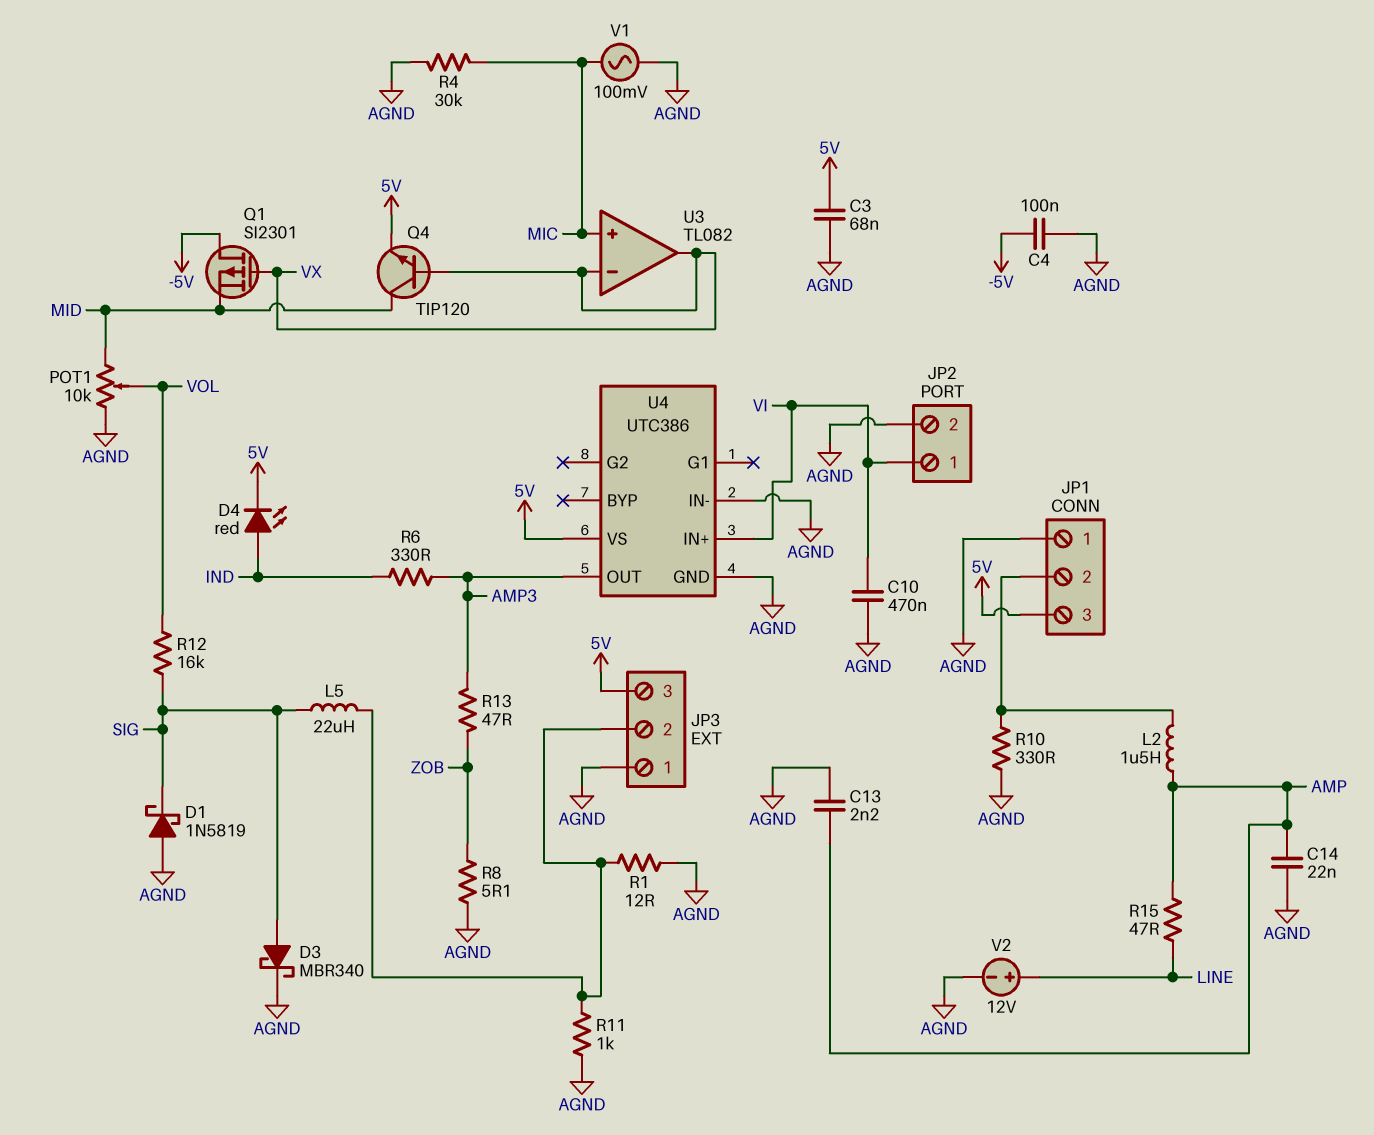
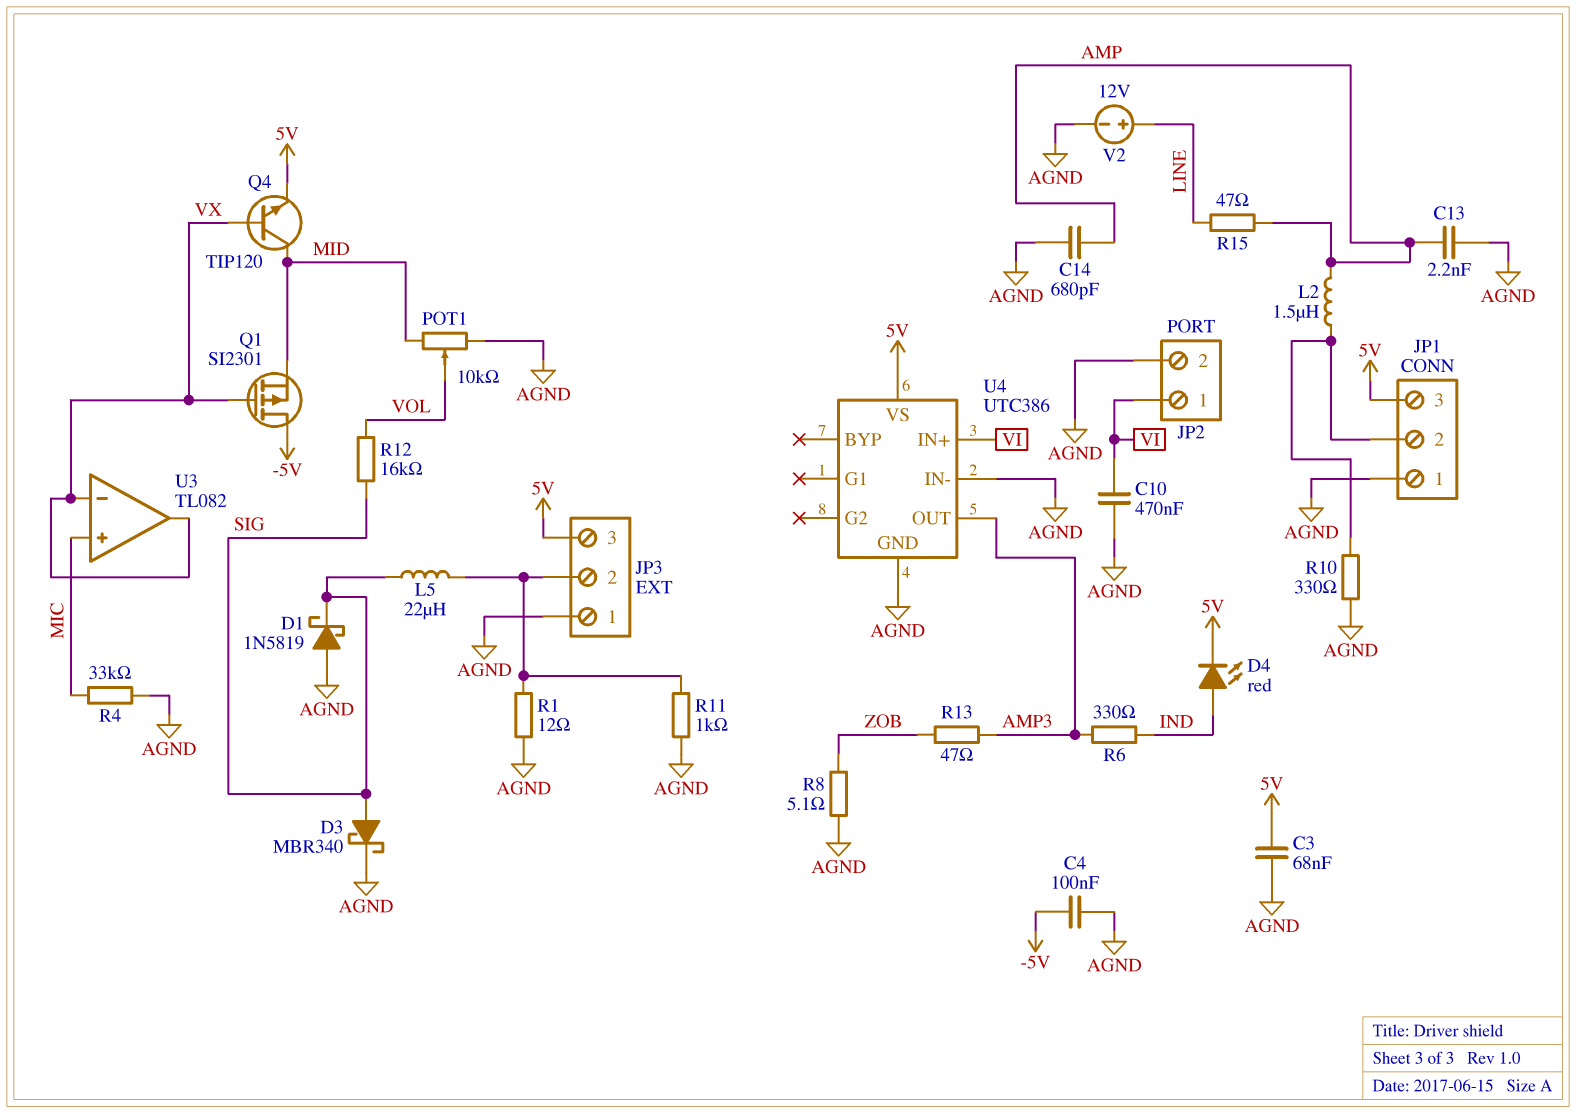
C14: 22nF (AGND, AMP) -> 680pF (AGND, AMP)
R4: 30k (AGND, MIC) -> 33k (AGND, MIC)
V1: AC 100mV (AGND, MIC) -> none

